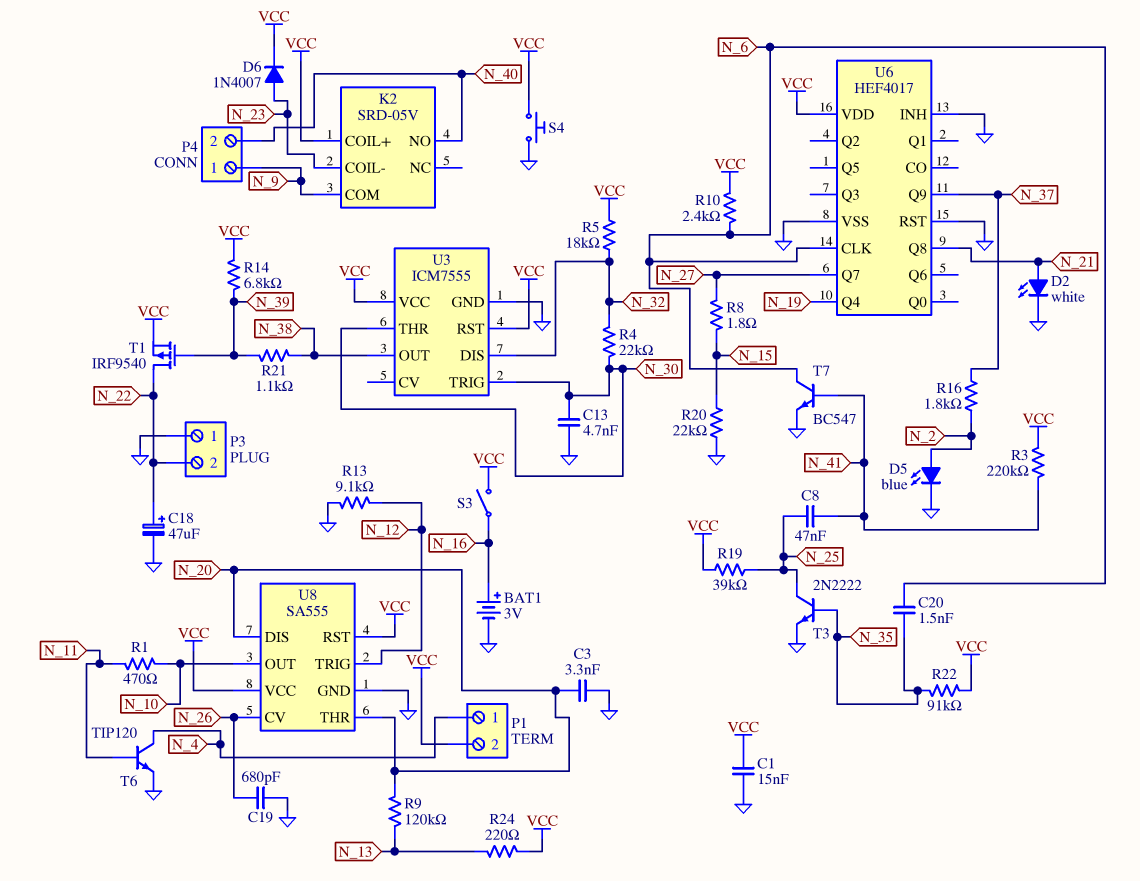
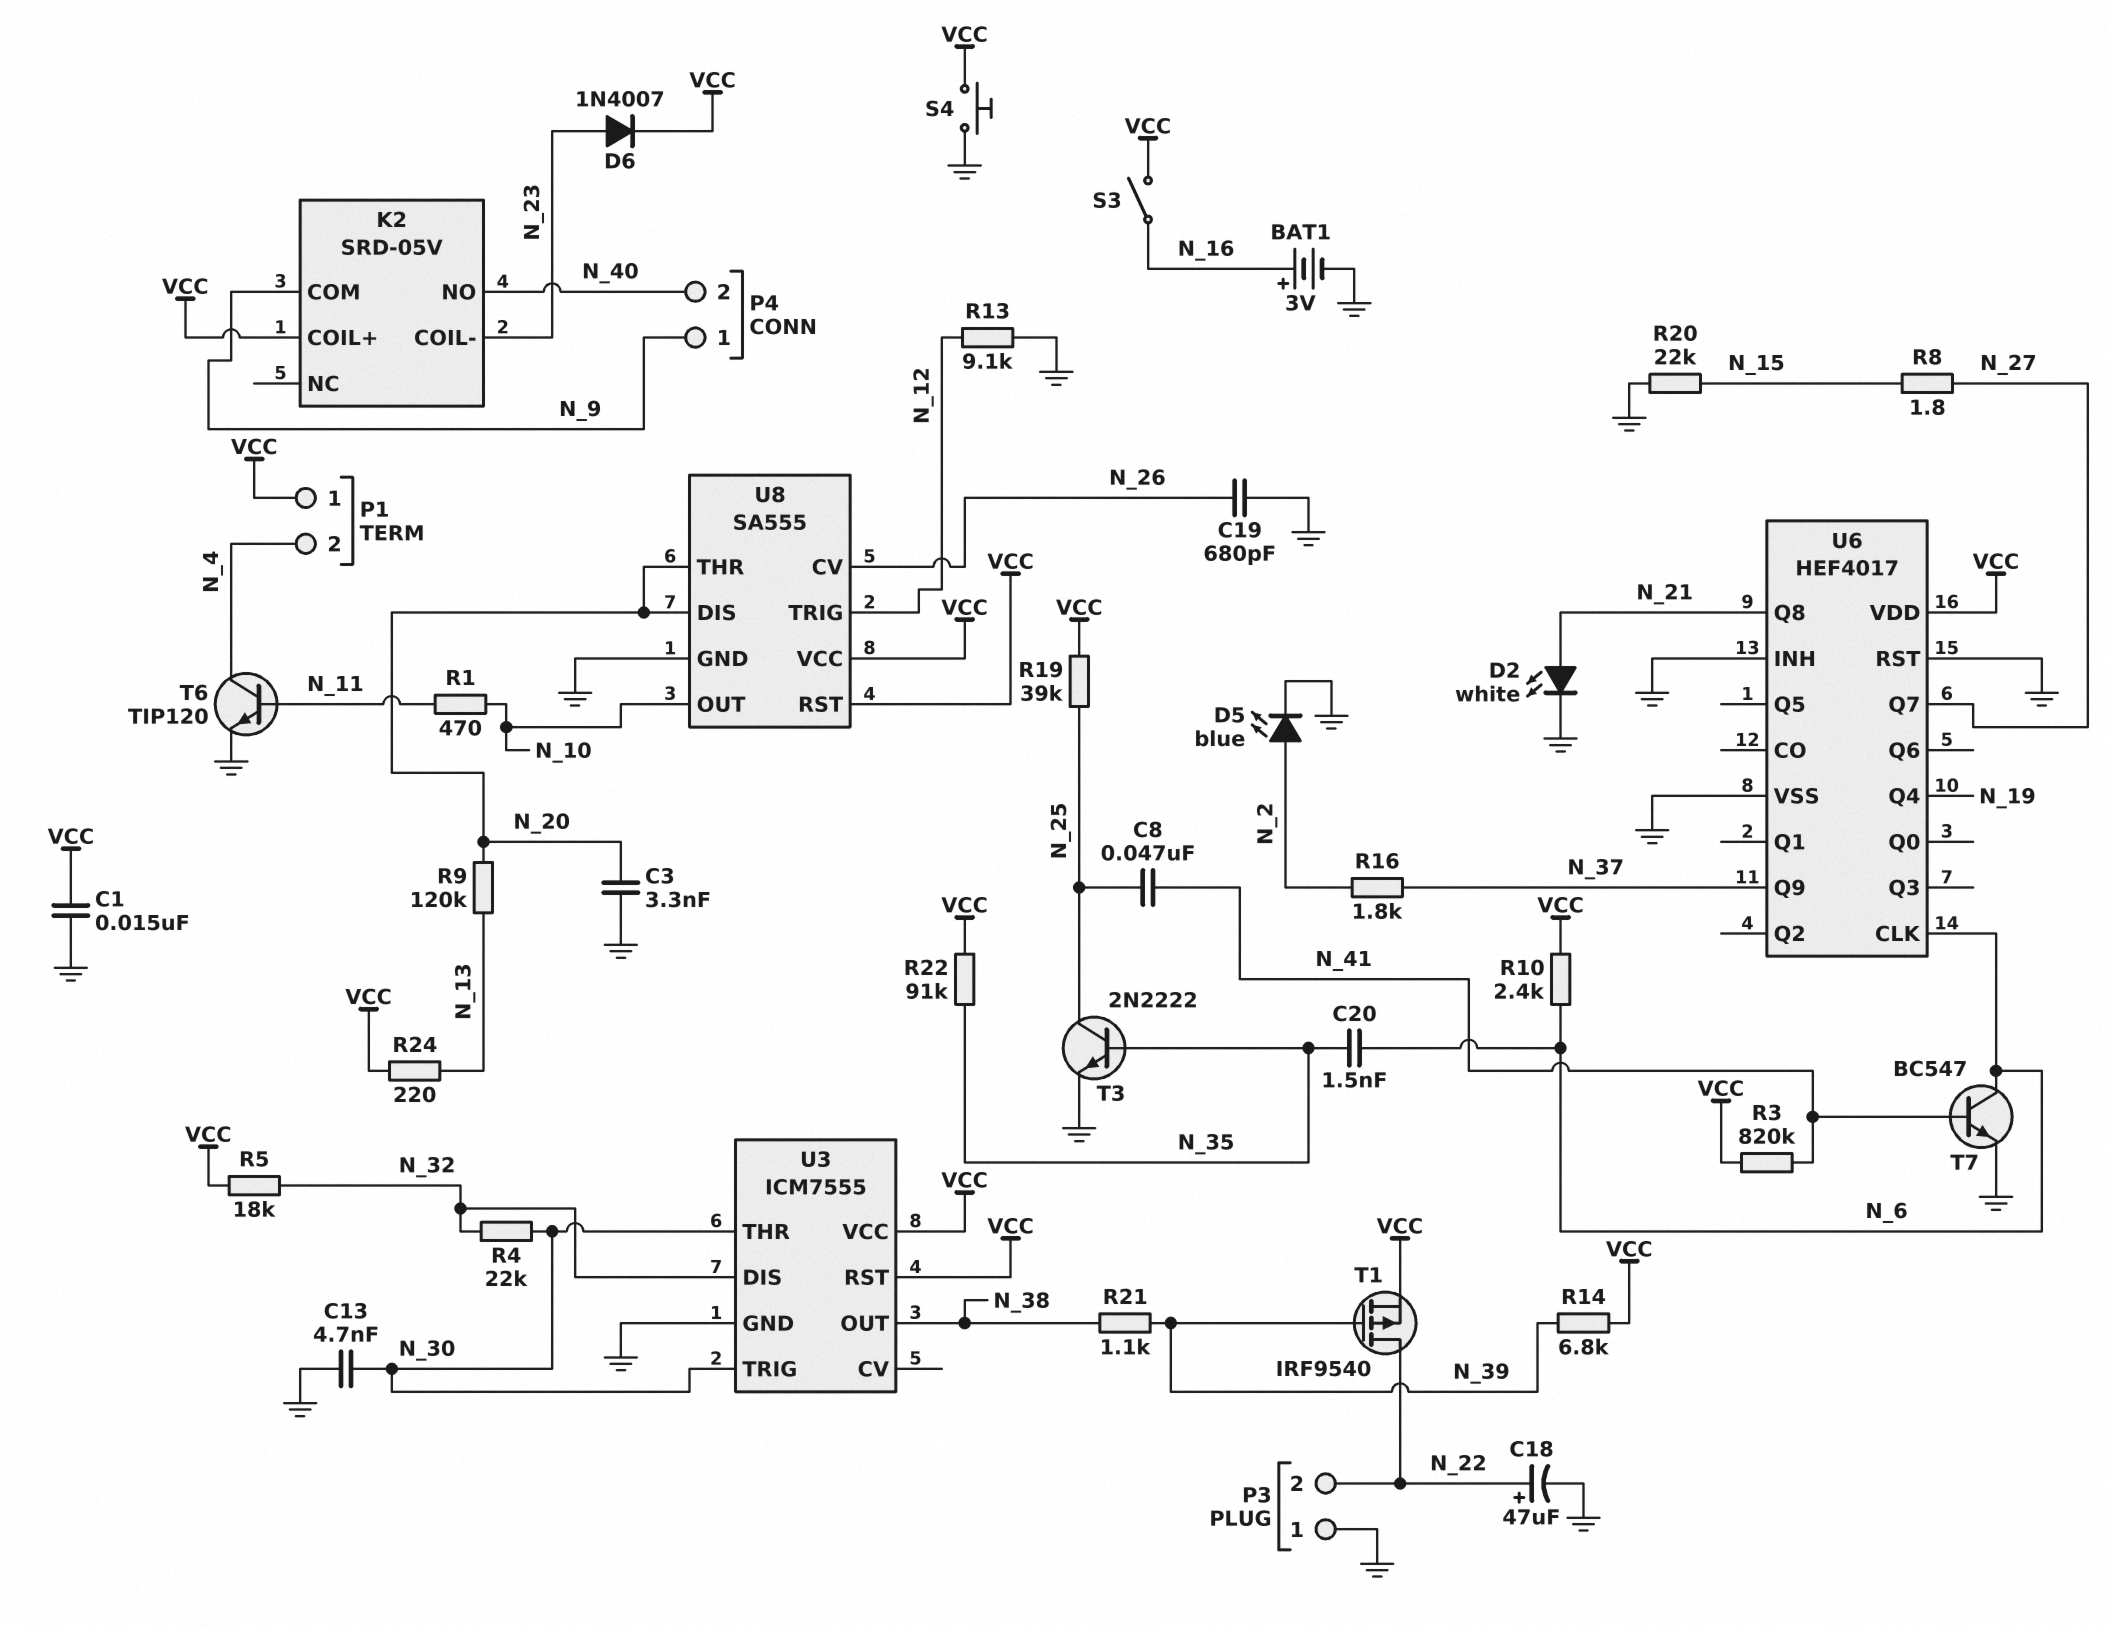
P1 pin 1: N_4 -> VCC
P1 pin 2: VCC -> N_4
R3: 220k (N_41, VCC) -> 820k (N_41, VCC)

